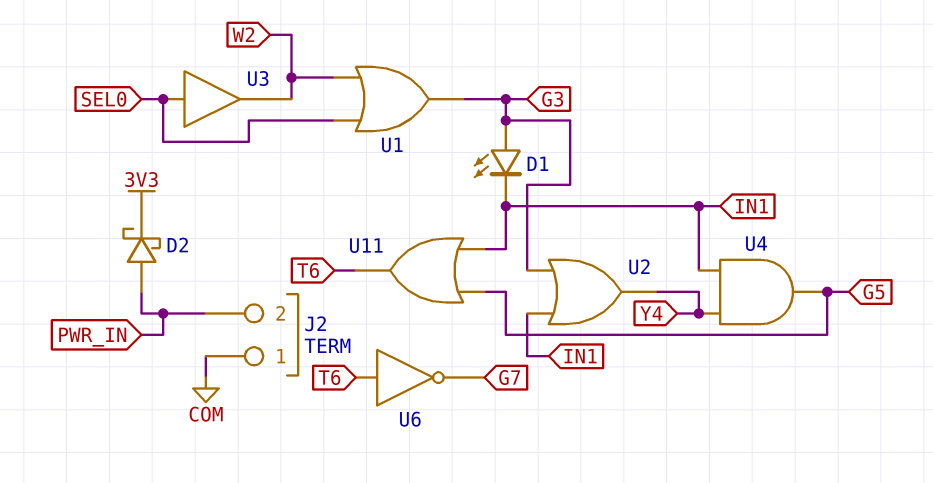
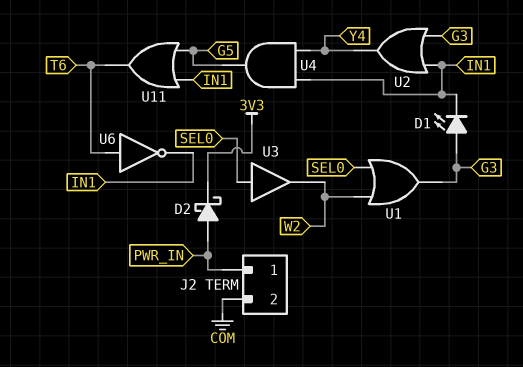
J2 pin 1: COM -> PWR_IN
J2 pin 2: PWR_IN -> COM
U6: NOT (in T6, out G7) -> NOT (in T6, out IN1)

